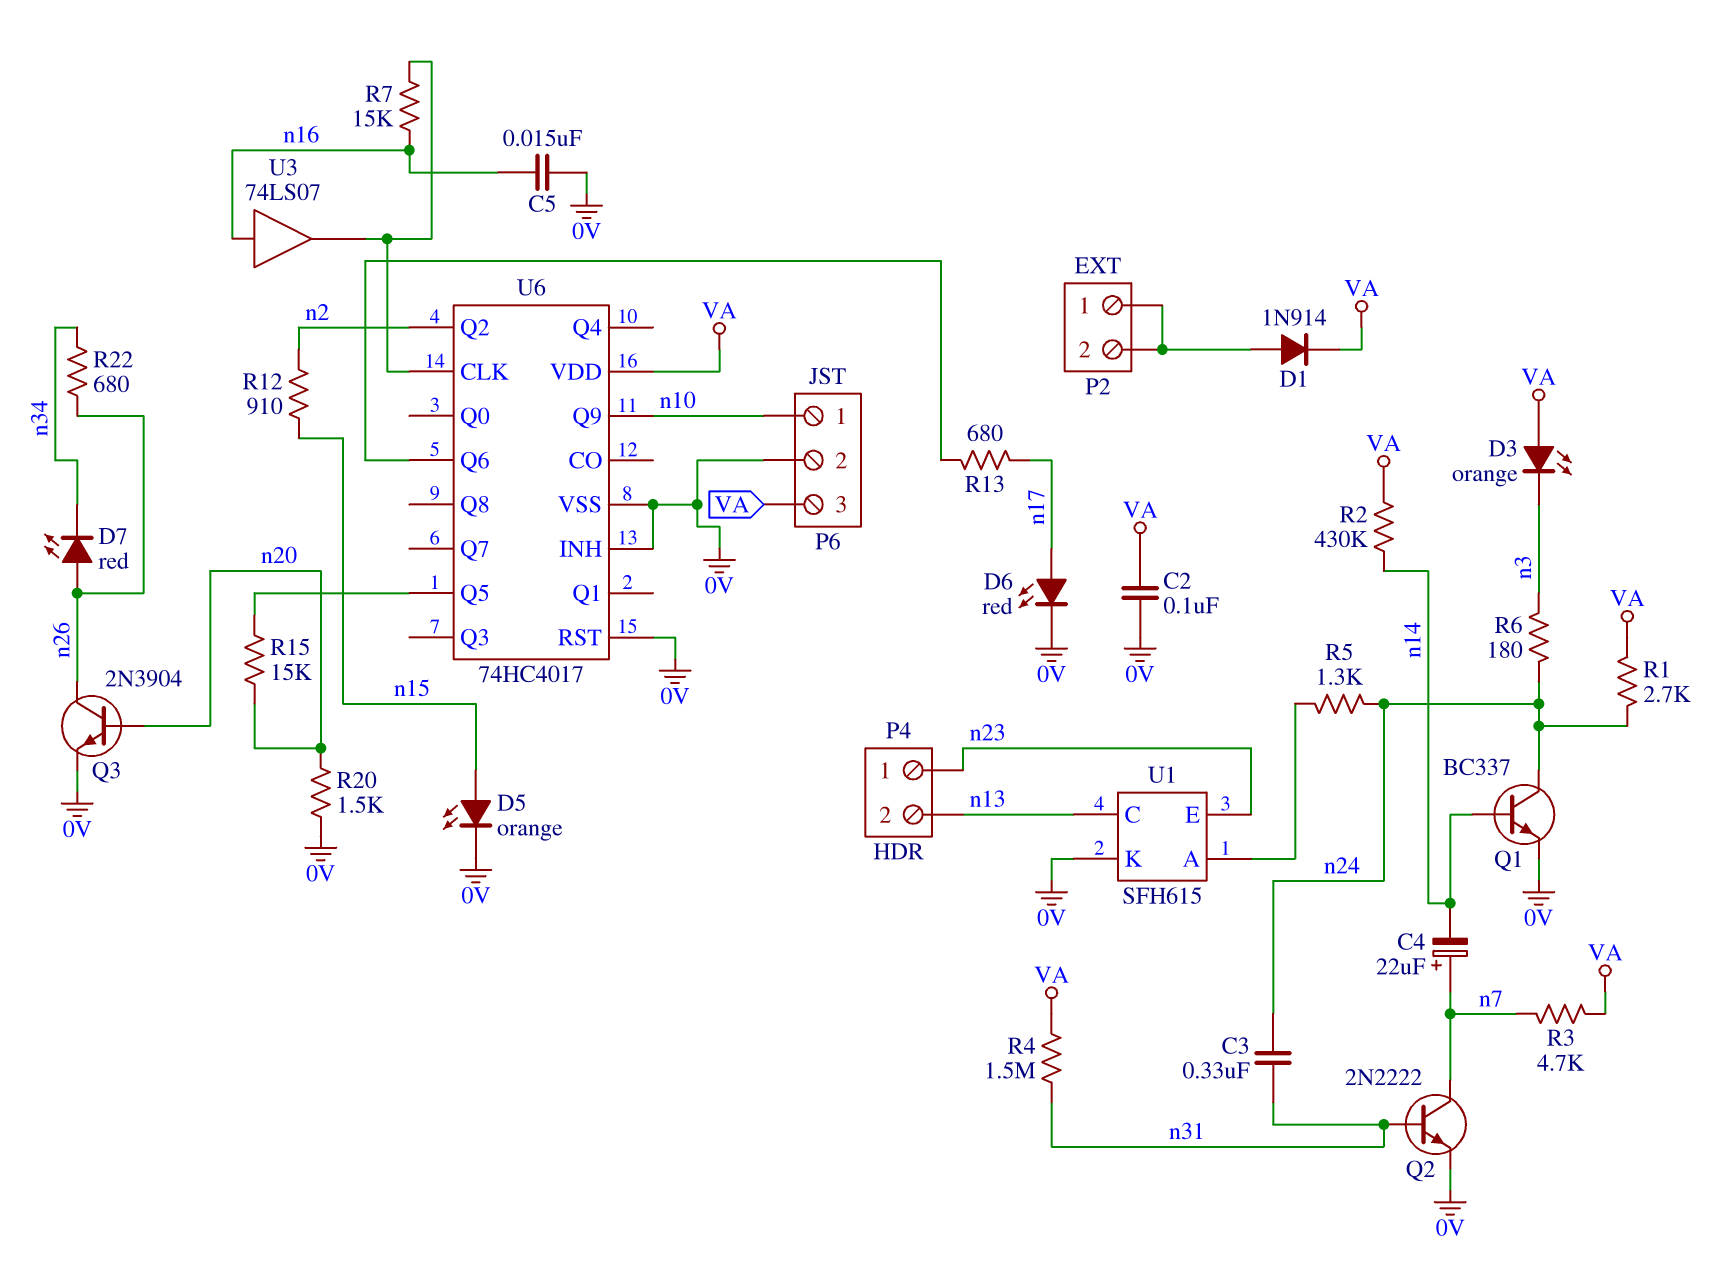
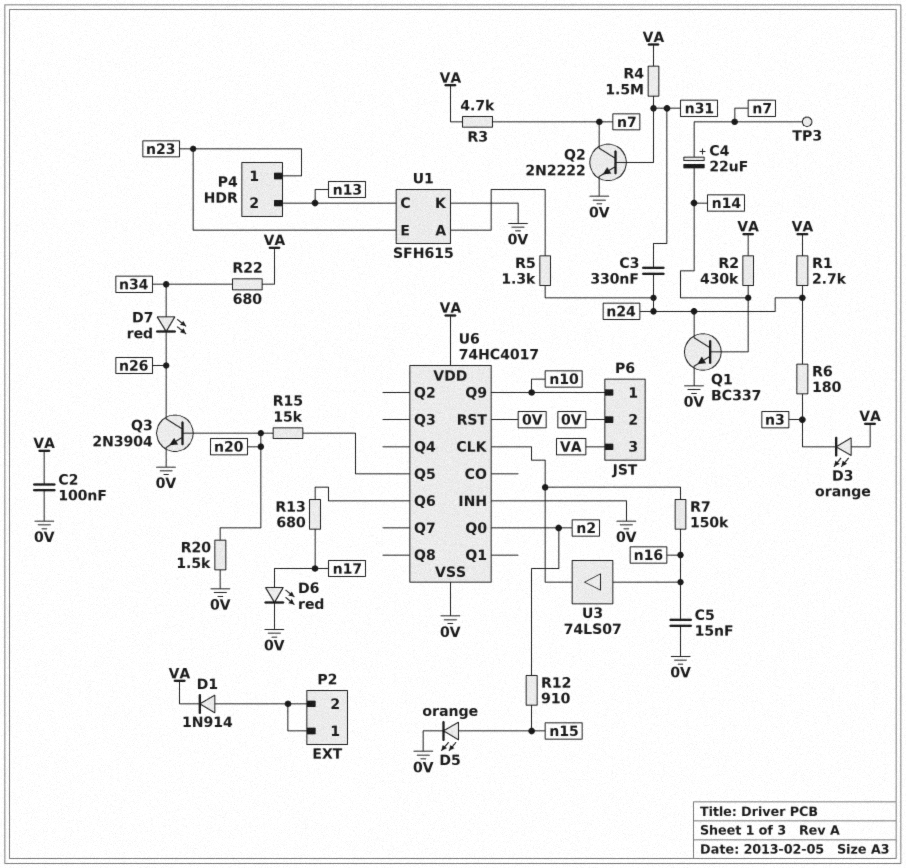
D7: LED red (A n26, K n34) -> LED red (A n34, K n26)
R7: 15k (U6/CLK, n16) -> 150k (U6/CLK, n16)
R22: 680 (n26, n34) -> 680 (VA, n34)
TP3: none -> test point (n7)
U6 pin Q0: none -> n2
U6 pin Q2: n2 -> none

